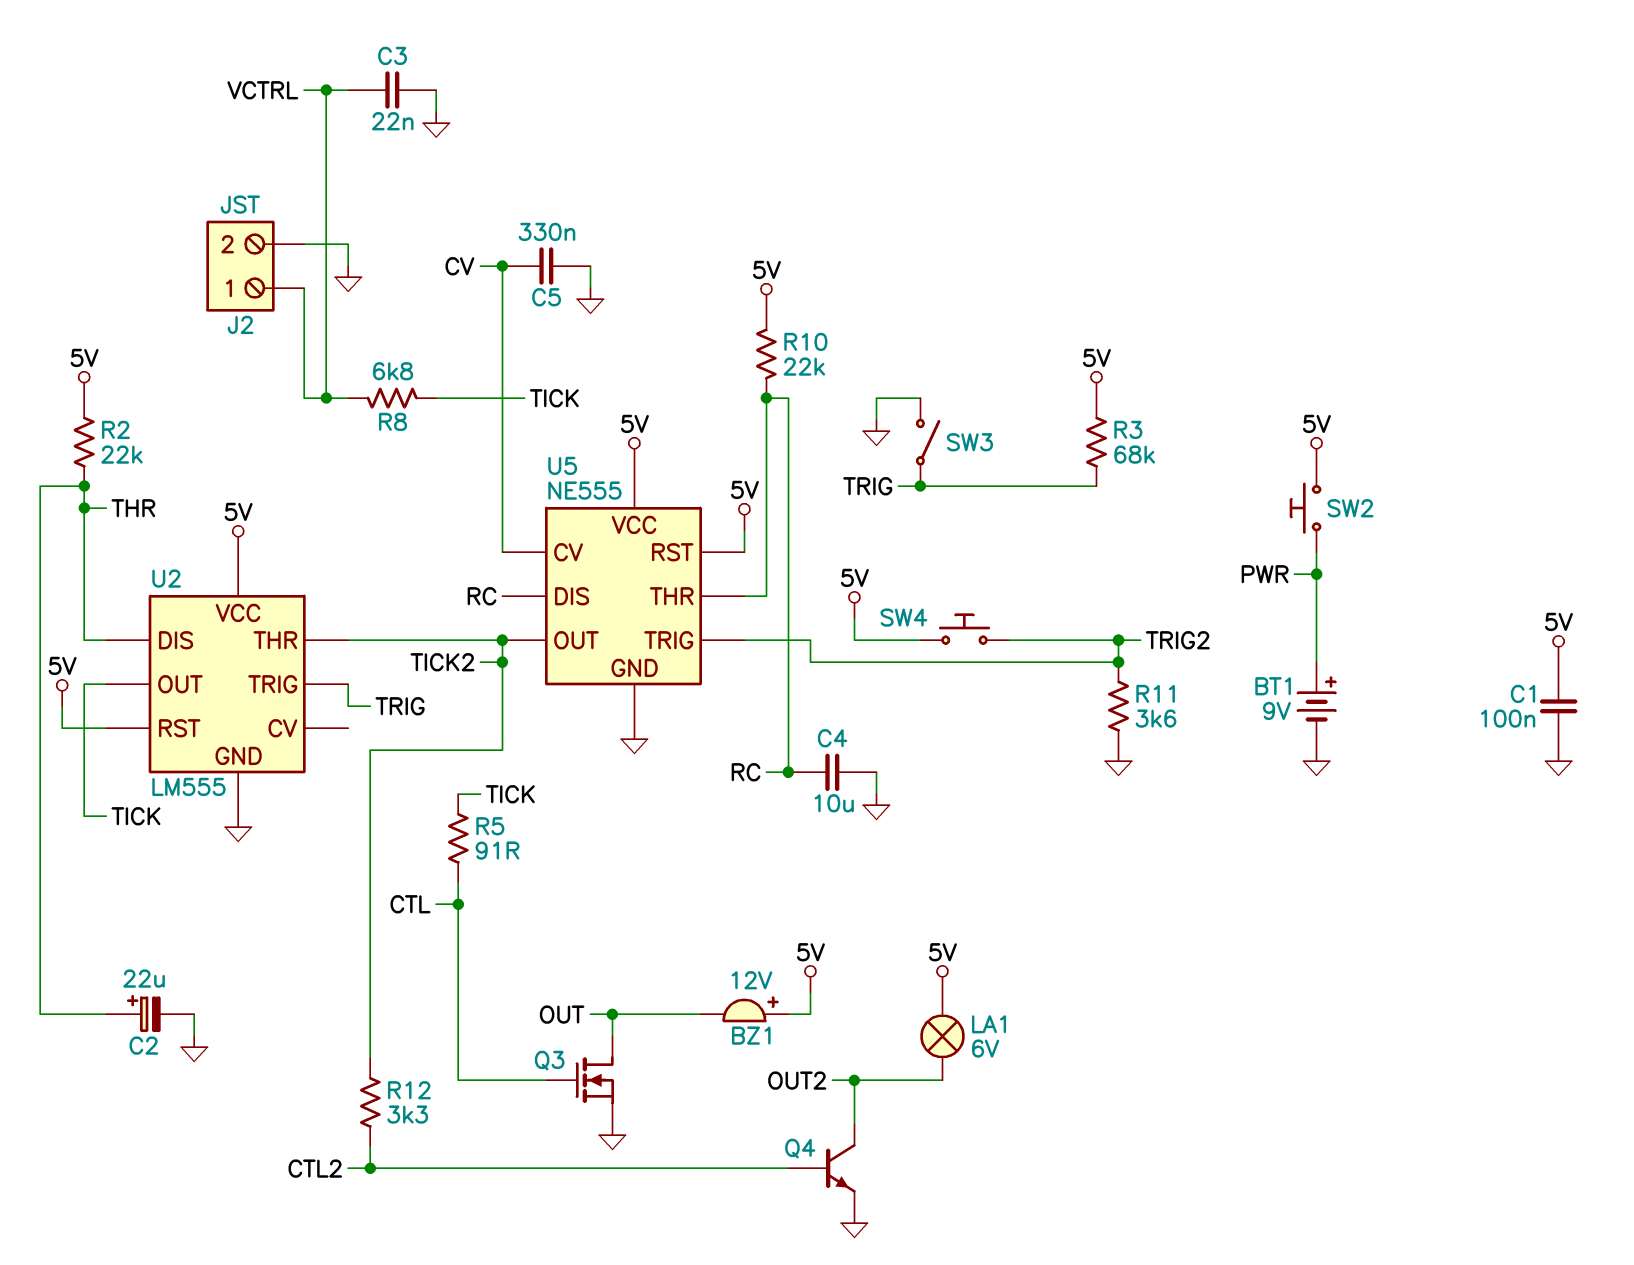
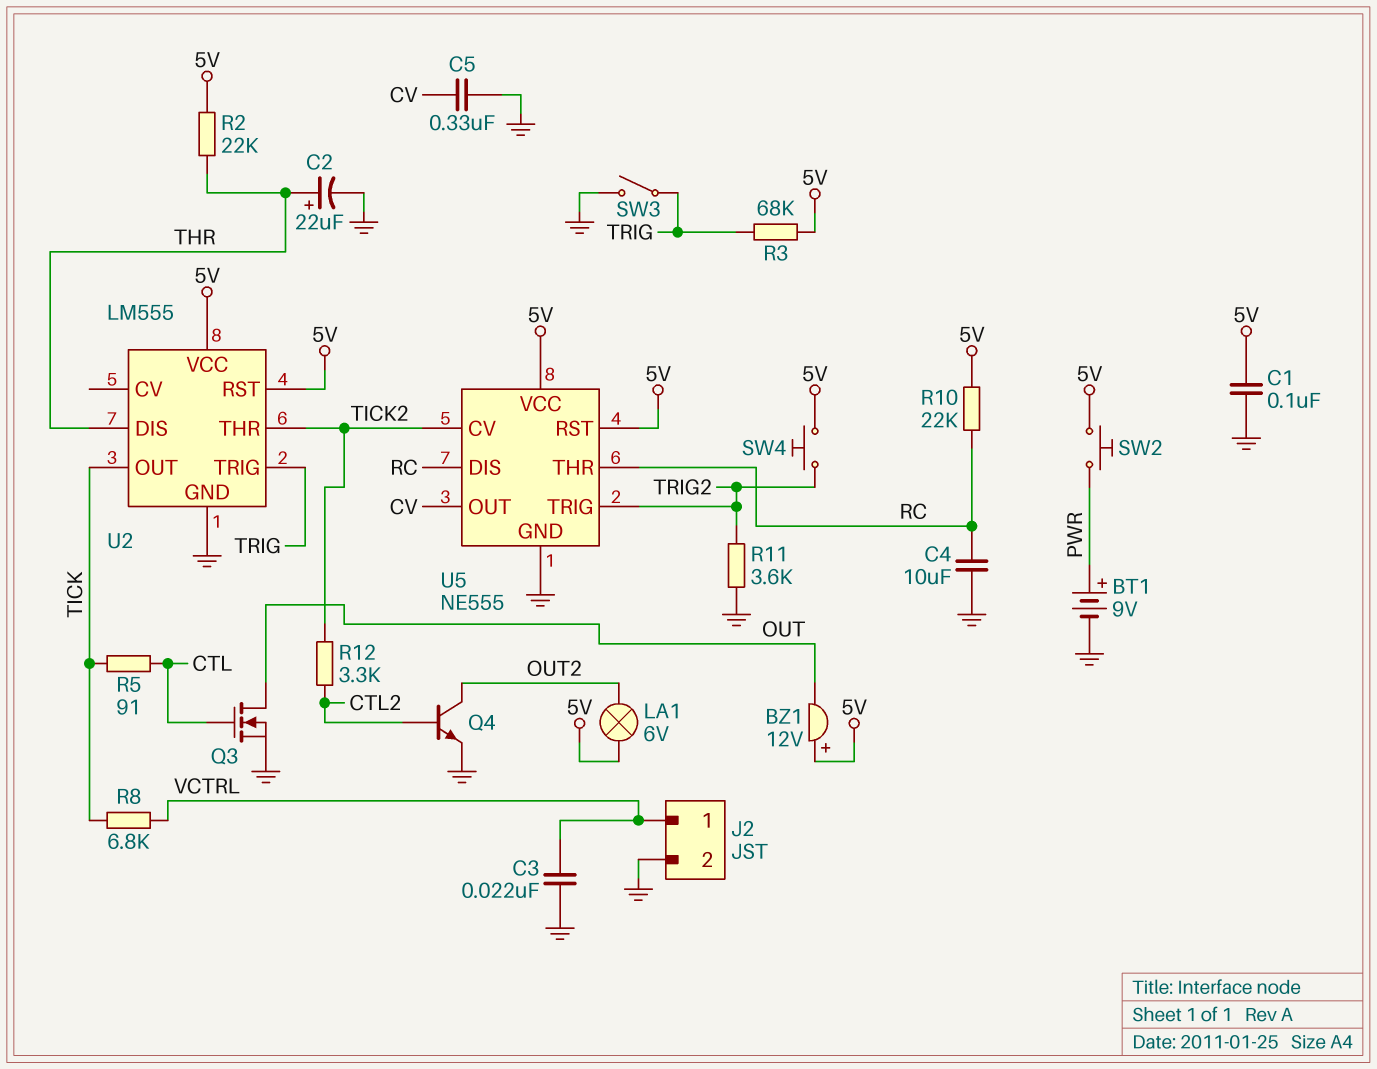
U5 pin CV: CV -> TICK2
U5 pin OUT: TICK2 -> CV

